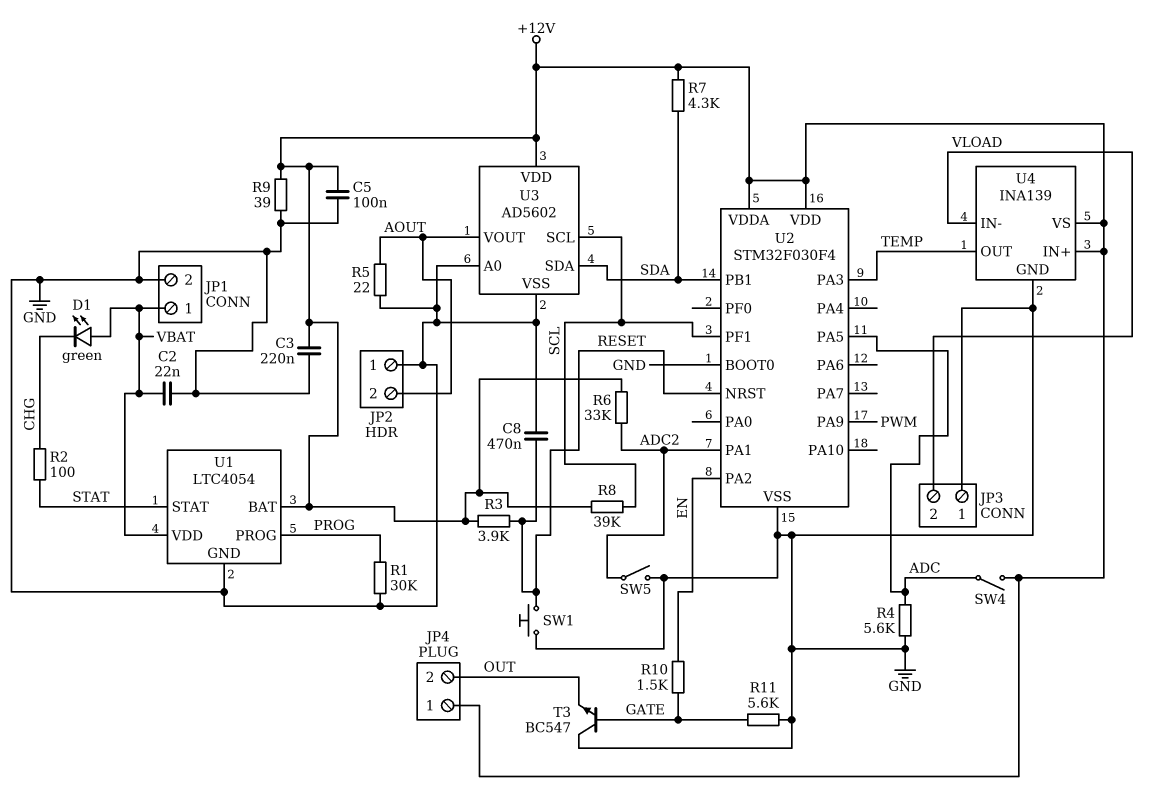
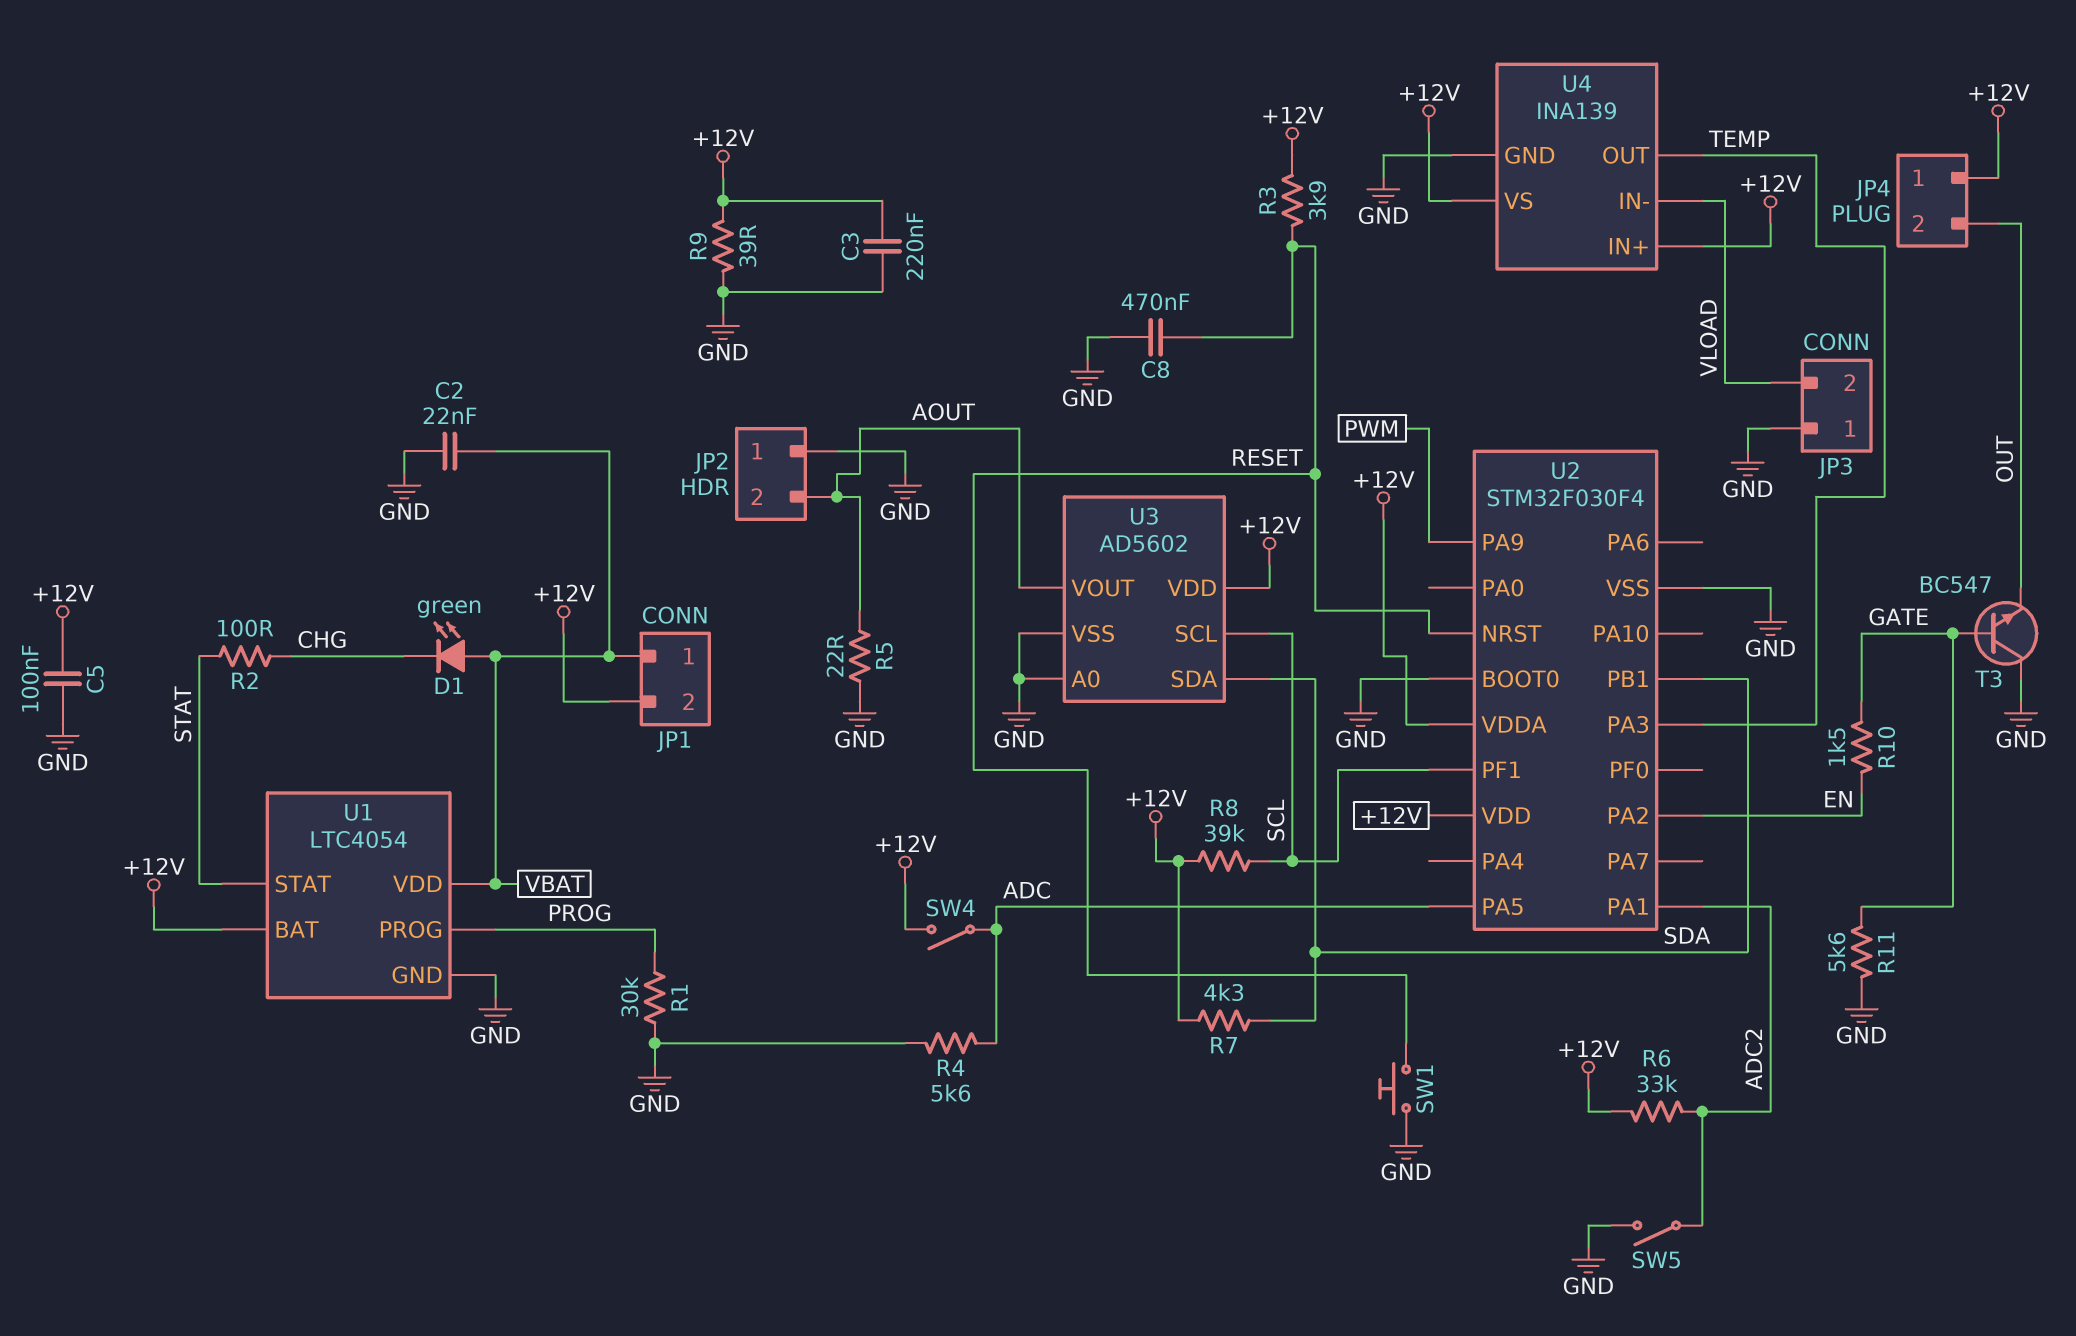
JP1 pin 2: GND -> +12V

